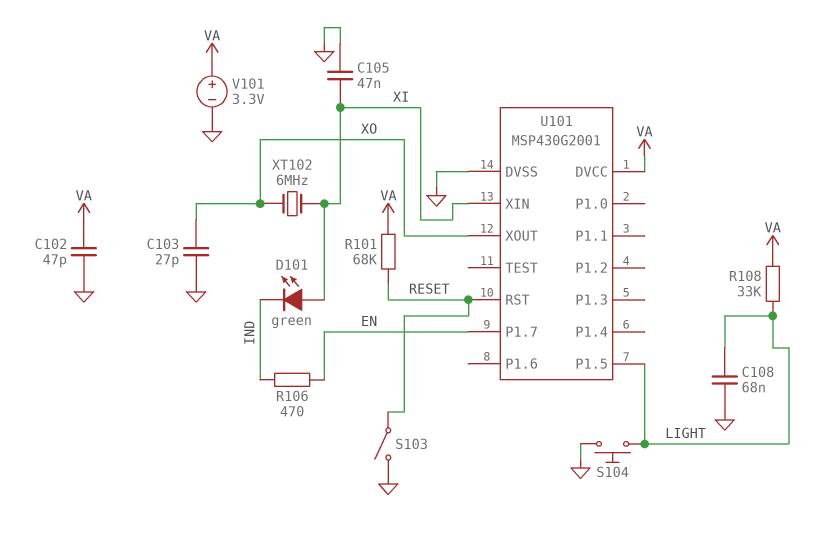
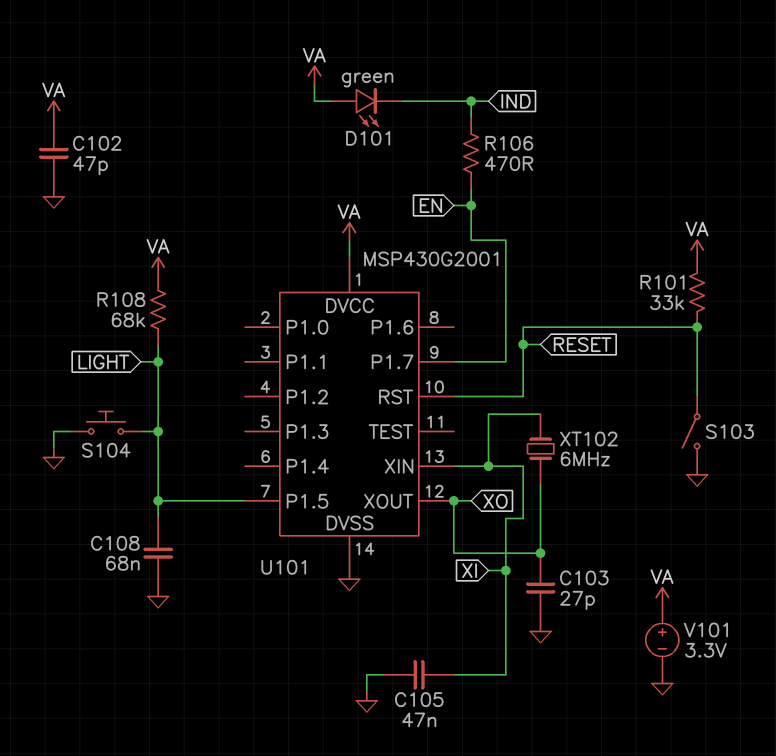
D101: LED green (A XI, K IND) -> LED green (A VA, K IND)
R101: 68k (RESET, VA) -> 33k (RESET, VA)
R108: 33k (LIGHT, VA) -> 68k (LIGHT, VA)

